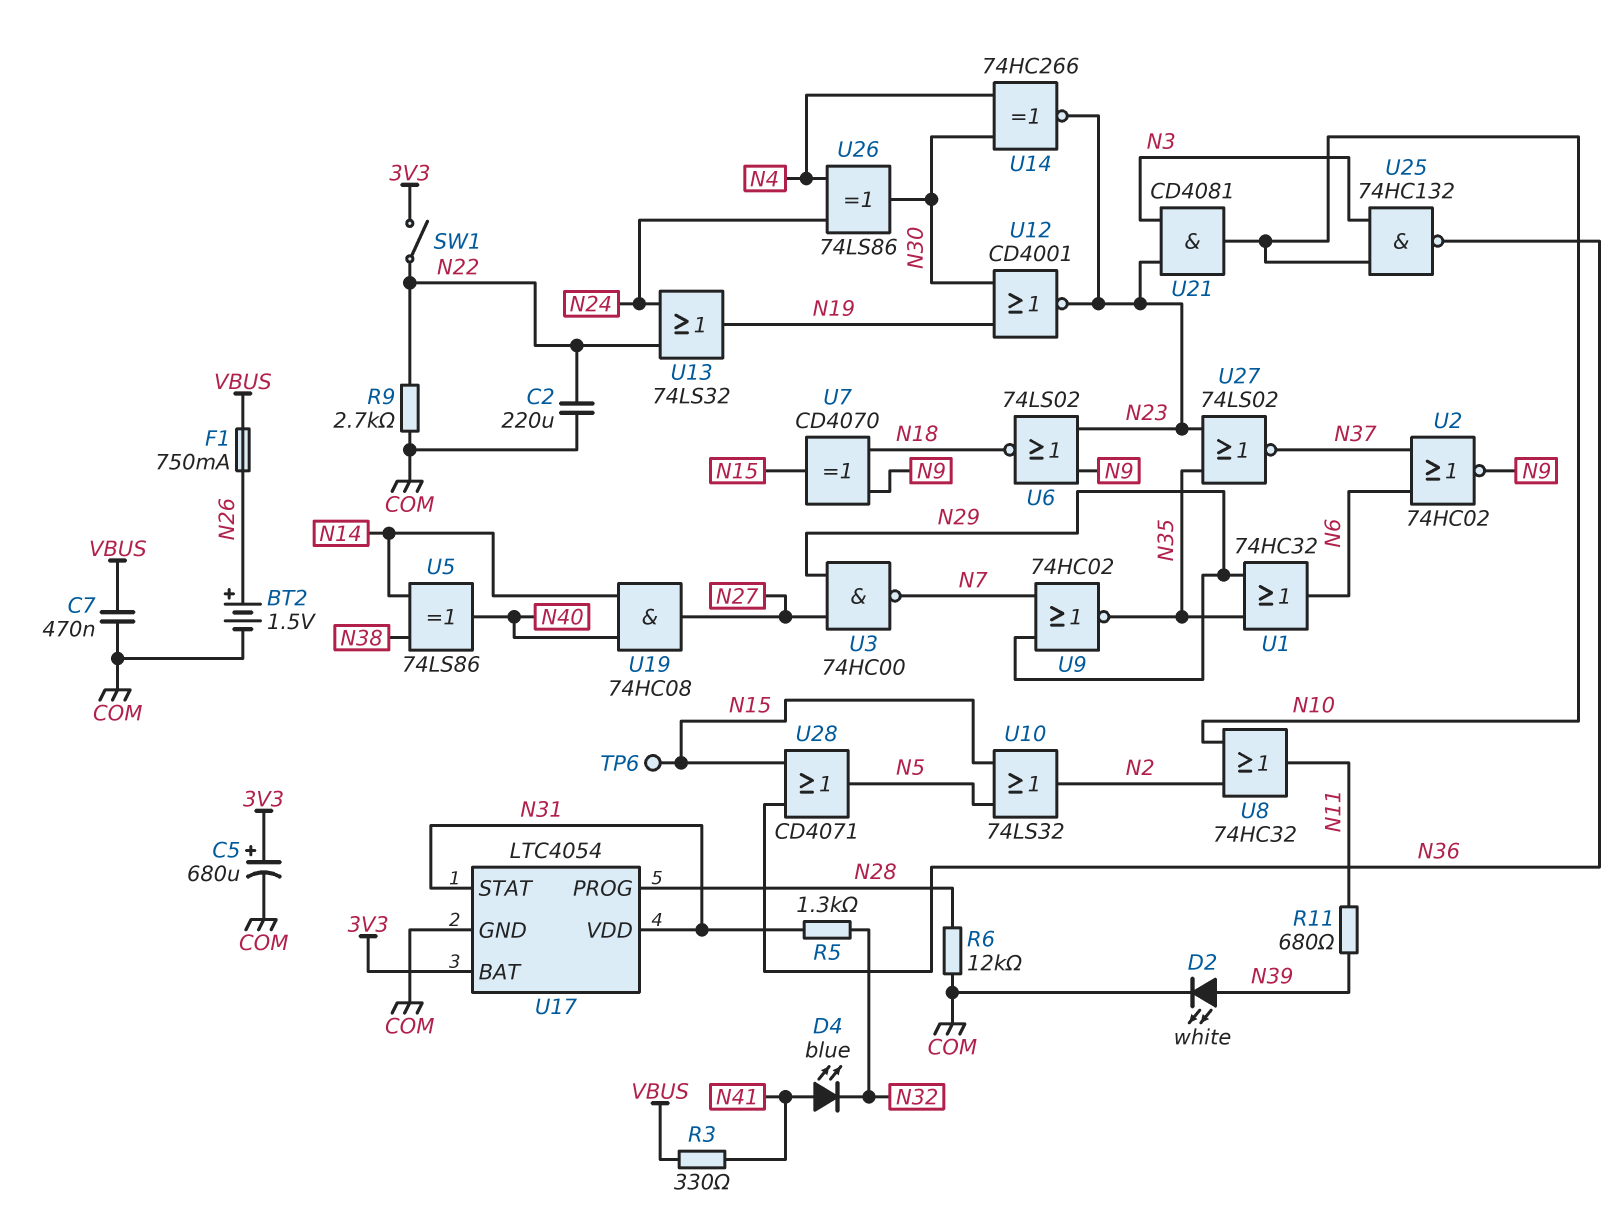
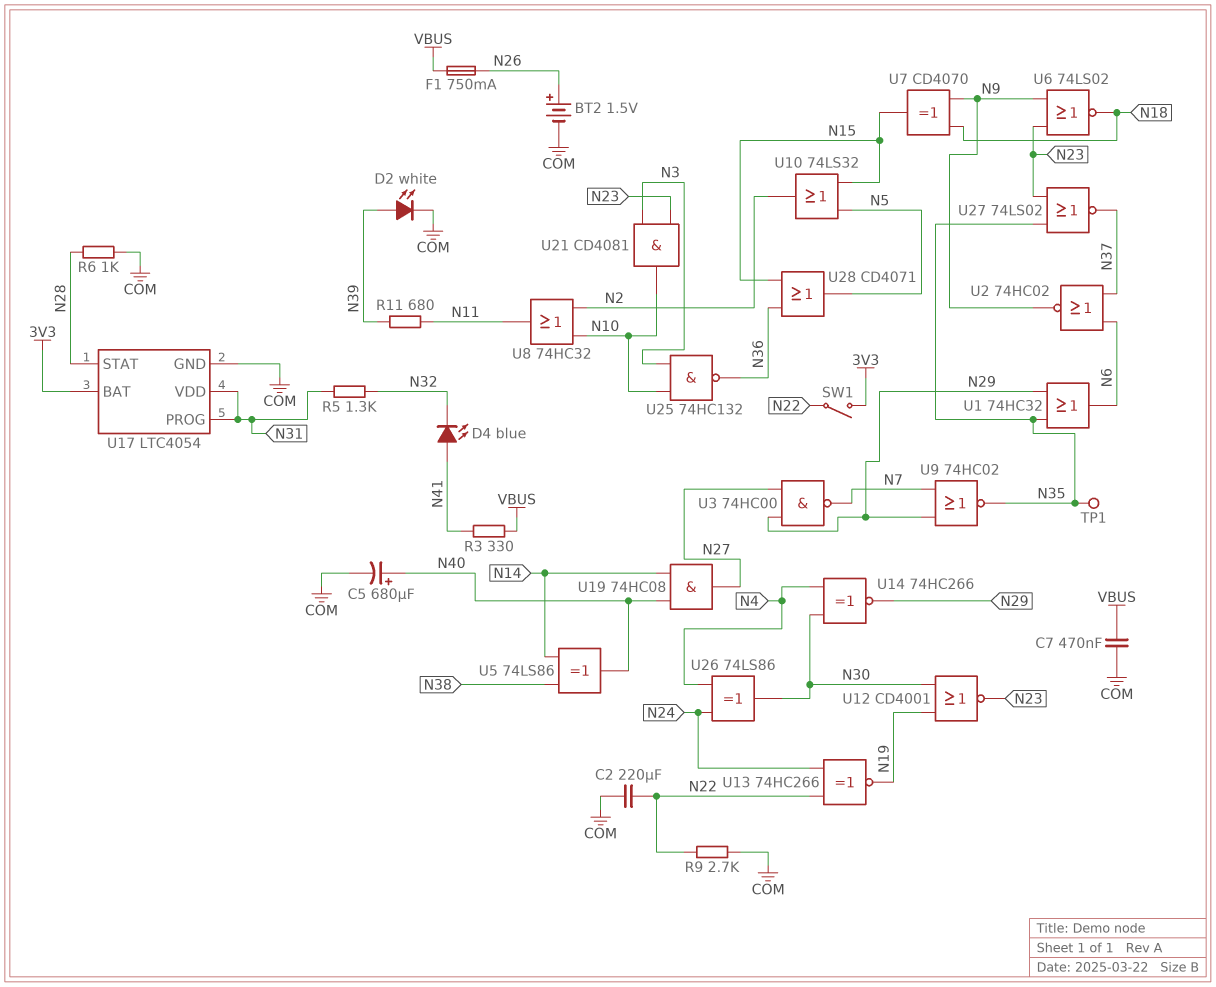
C5: 680uF (plus 3V3, minus COM) -> 680uF (plus N40, minus COM)
R6: 12k (COM, N28) -> 1k (COM, N28)
TP1: none -> test point (N35)
TP6: test point (N15) -> none
U13: OR 74LS32 (in N22, in N24, out N19) -> XNOR 74HC266 (in N22, in N24, out N19)
U14: XNOR 74HC266 (in N4, in N30, out N23) -> XNOR 74HC266 (in N4, in N30, out N29)
U17 pin PROG: N28 -> N31
U17 pin STAT: N31 -> N28

